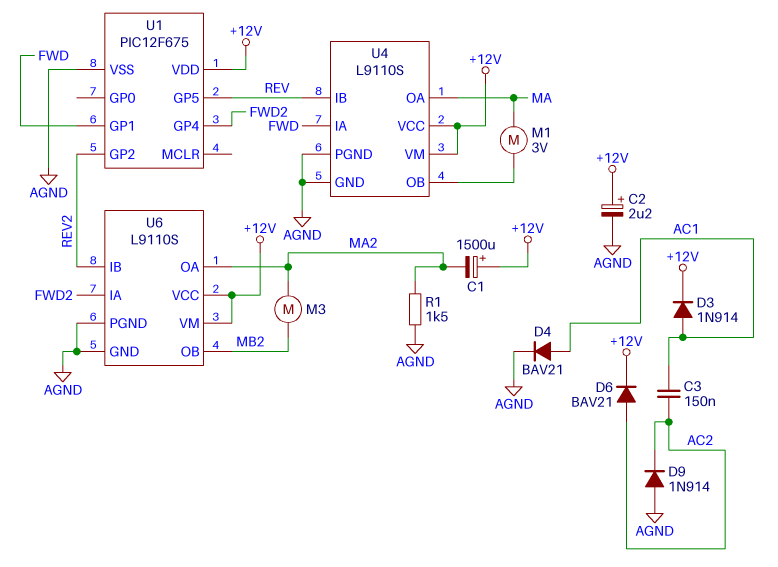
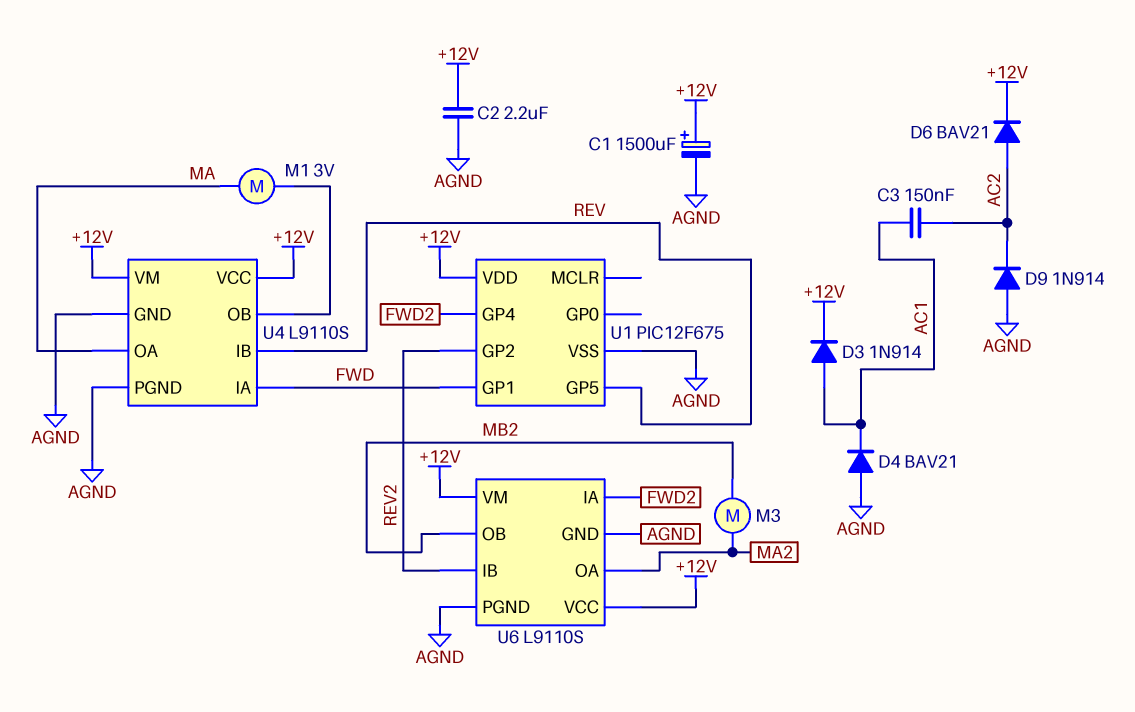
C1: 1500uF (plus +12V, minus MA2) -> 1500uF (plus +12V, minus AGND)
C2: 2.2uF (plus +12V, minus AGND) -> 2.2uF (+12V, AGND)
D4: diode BAV21 (A AC1, K AGND) -> diode BAV21 (A AGND, K AC1)
R1: 1.5k (AGND, MA2) -> none

